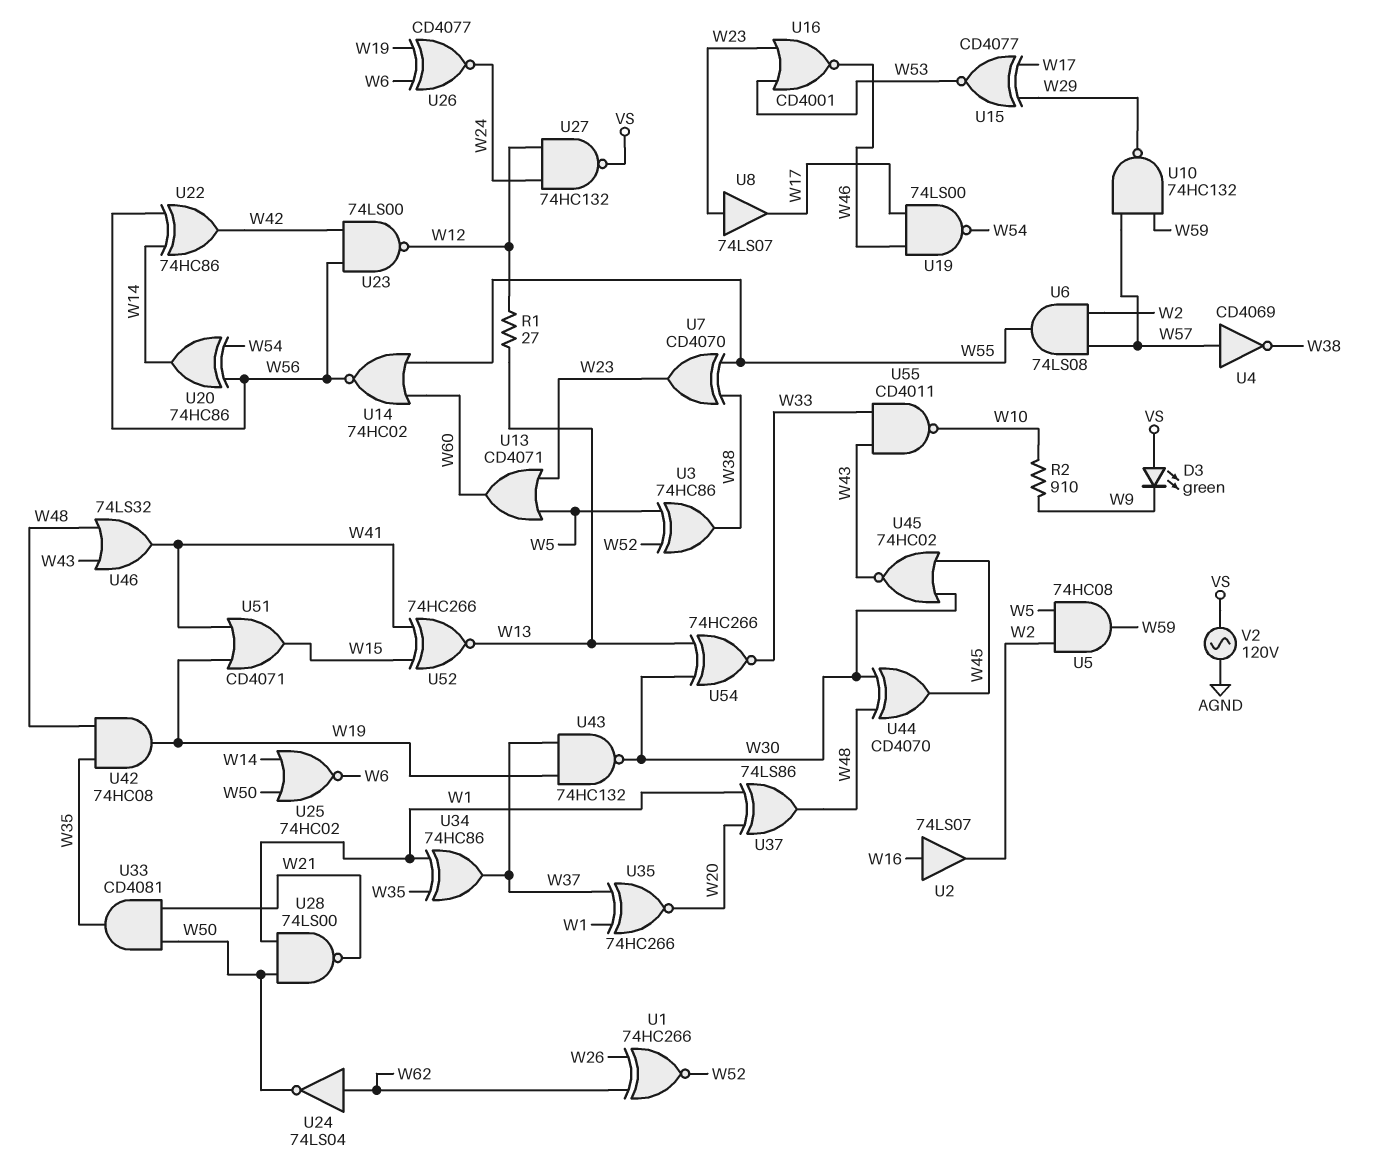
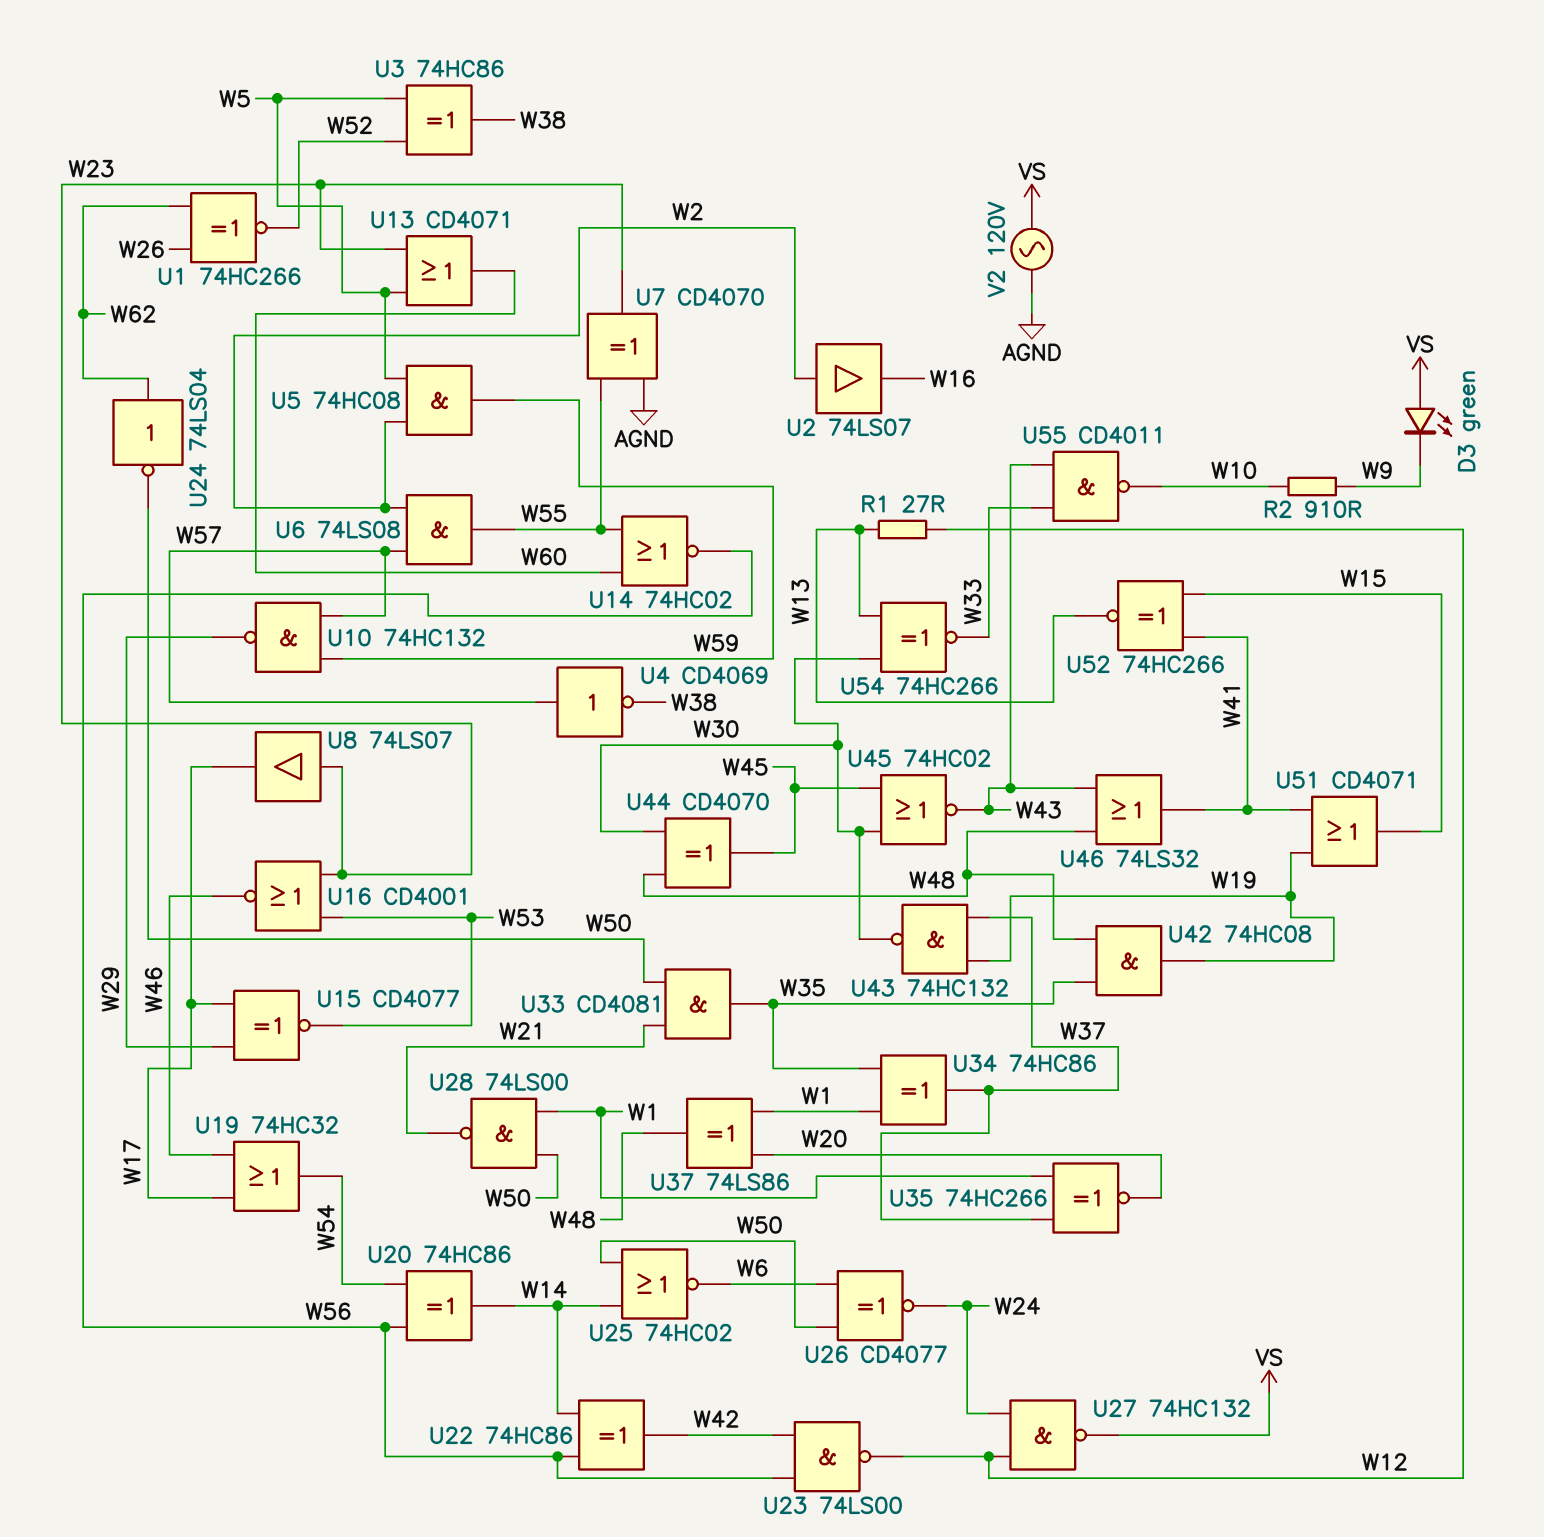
U2: buffer 74LS07 (in W16, out W2) -> buffer 74LS07 (in W2, out W16)
U7: XOR CD4070 (in W38, in W55, out W23) -> XOR CD4070 (in AGND, in W55, out W23)
U19: NAND 74LS00 (in W17, in W46, out W54) -> OR 74HC32 (in W17, in W46, out W54)
U26: XNOR CD4077 (in W6, in W19, out W24) -> XNOR CD4077 (in W6, in W50, out W24)

